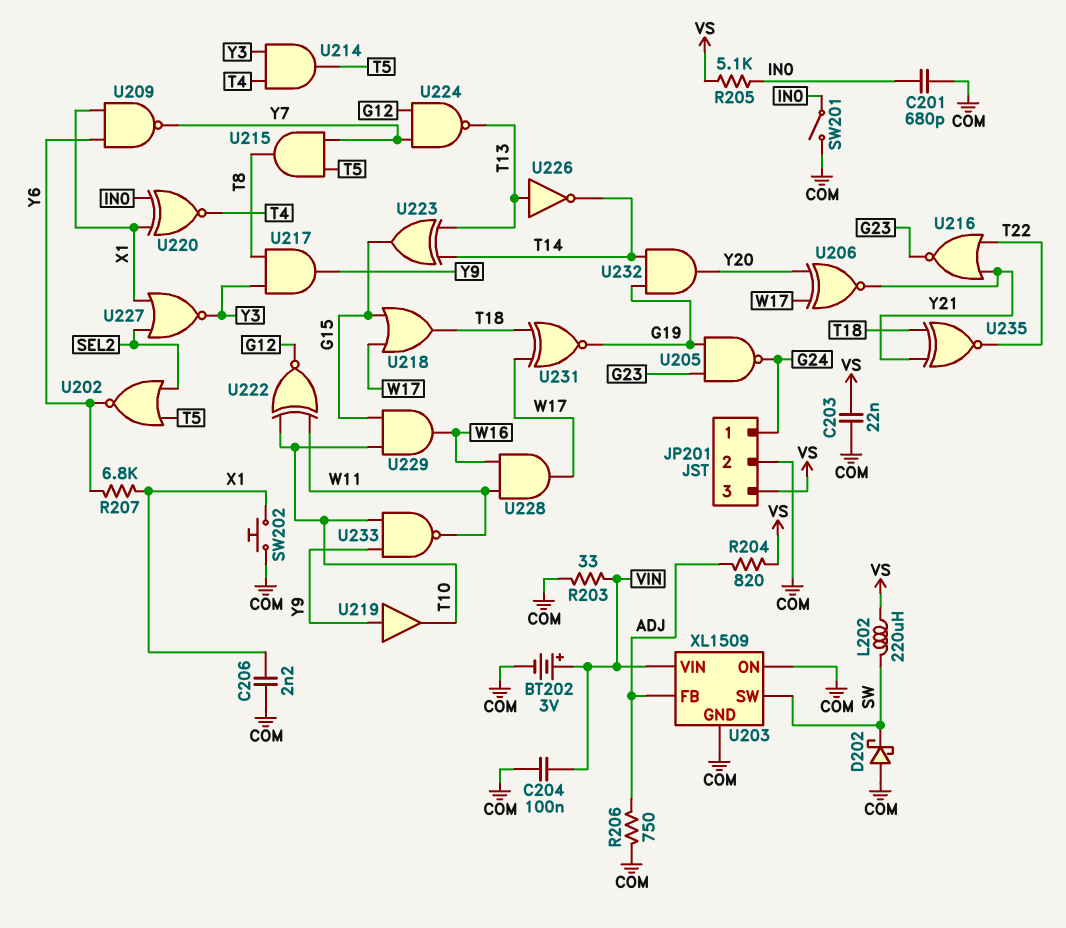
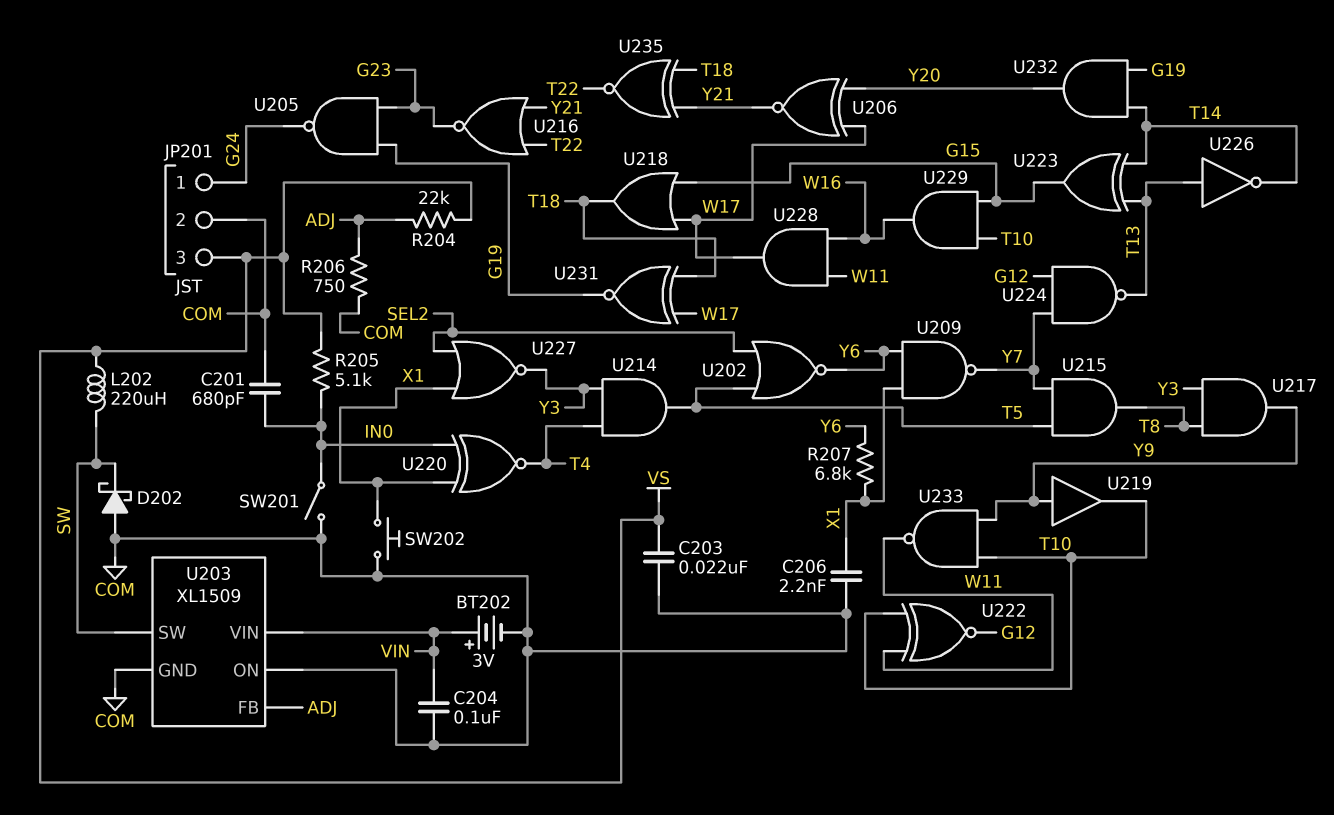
R203: 33 (COM, VIN) -> none
R204: 820 (ADJ, VS) -> 22k (ADJ, VS)

